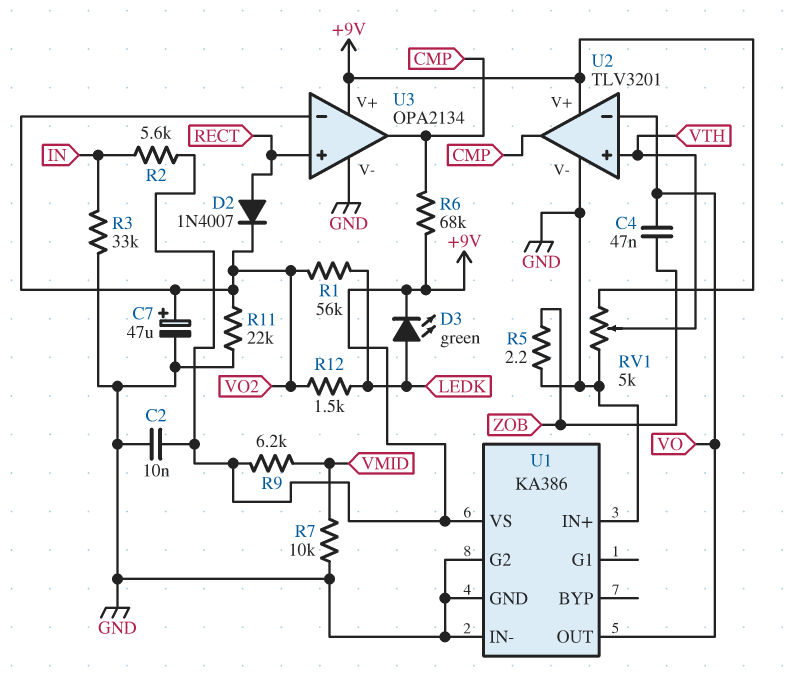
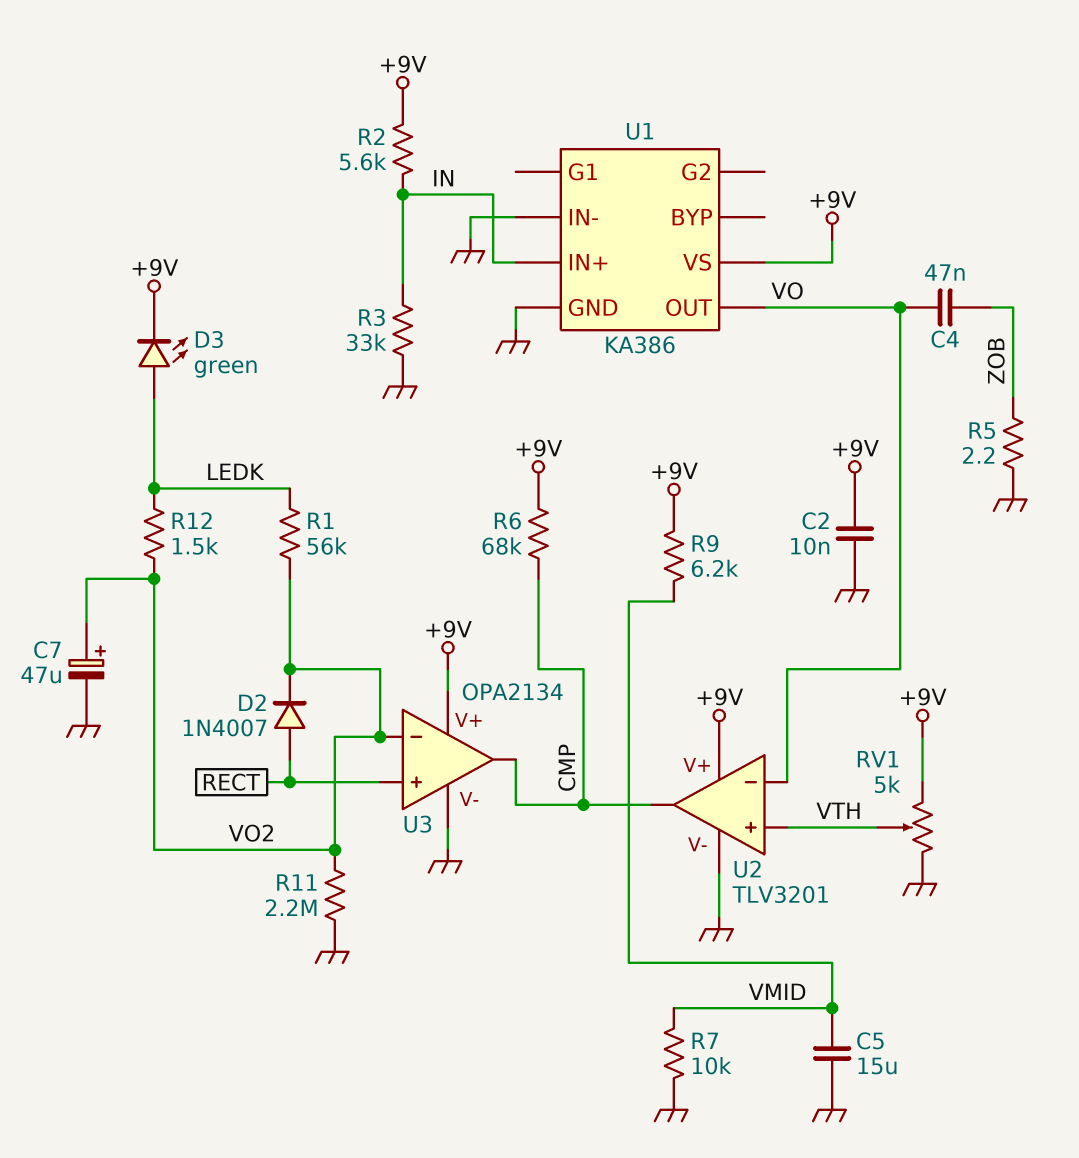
C5: none -> 15uF (GND, VMID)
R11: 22k (GND, VO2) -> 2.2M (GND, VO2)
U1 pin G2: GND -> none
U1 pin IN+: GND -> IN

